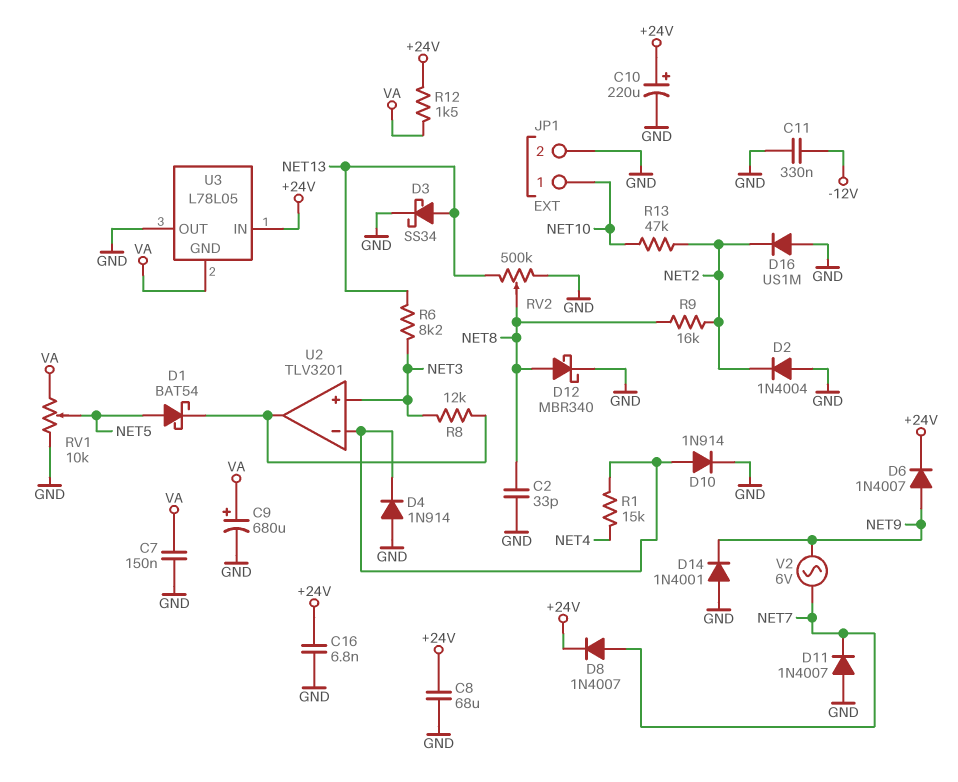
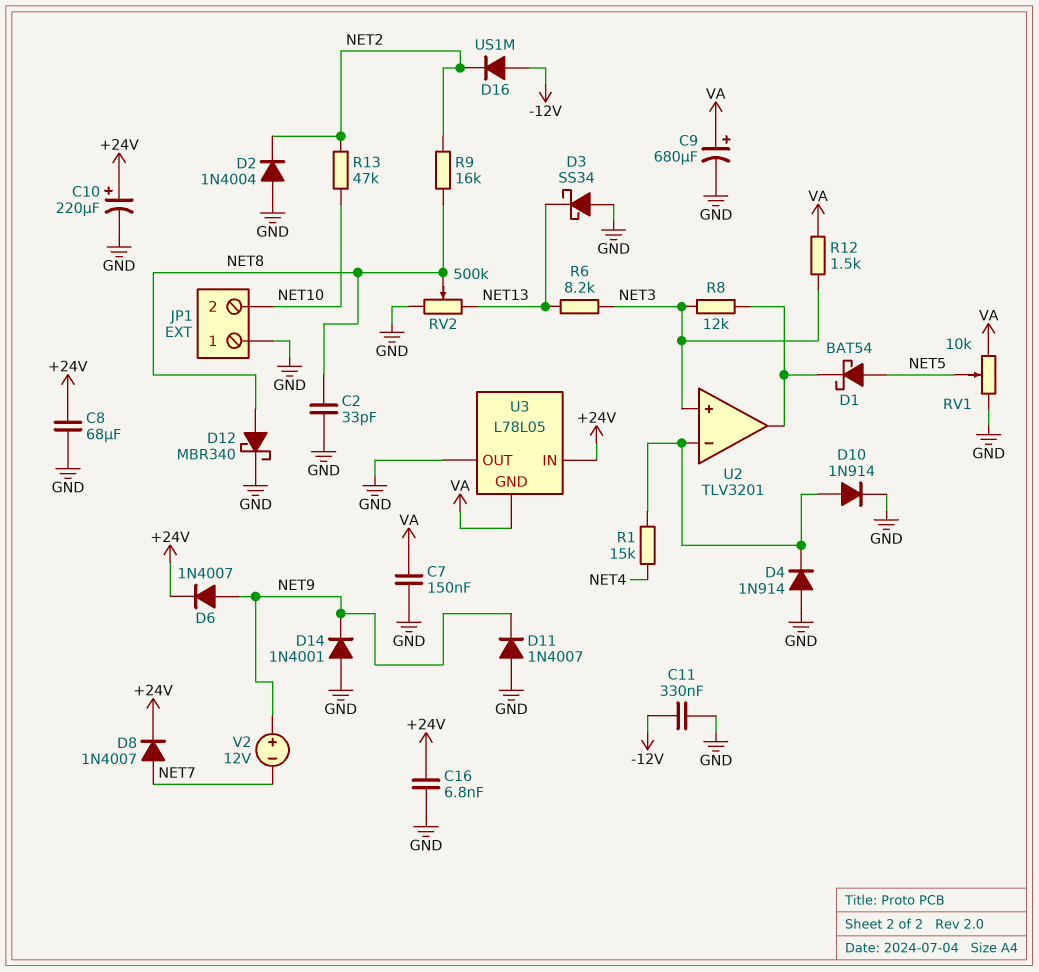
D3: schottky SS34 (A NET13, K GND) -> schottky SS34 (A GND, K NET13)
D11: diode 1N4007 (A GND, K NET7) -> diode 1N4007 (A GND, K NET9)
D16: diode US1M (A GND, K NET2) -> diode US1M (A -12V, K NET2)
JP1 pin 1: NET10 -> GND
JP1 pin 2: GND -> NET10
R12: 1.5k (+24V, VA) -> 1.5k (NET3, VA)
V2: AC 6V (NET7, NET9) -> 12V (plus NET9, minus NET7)

